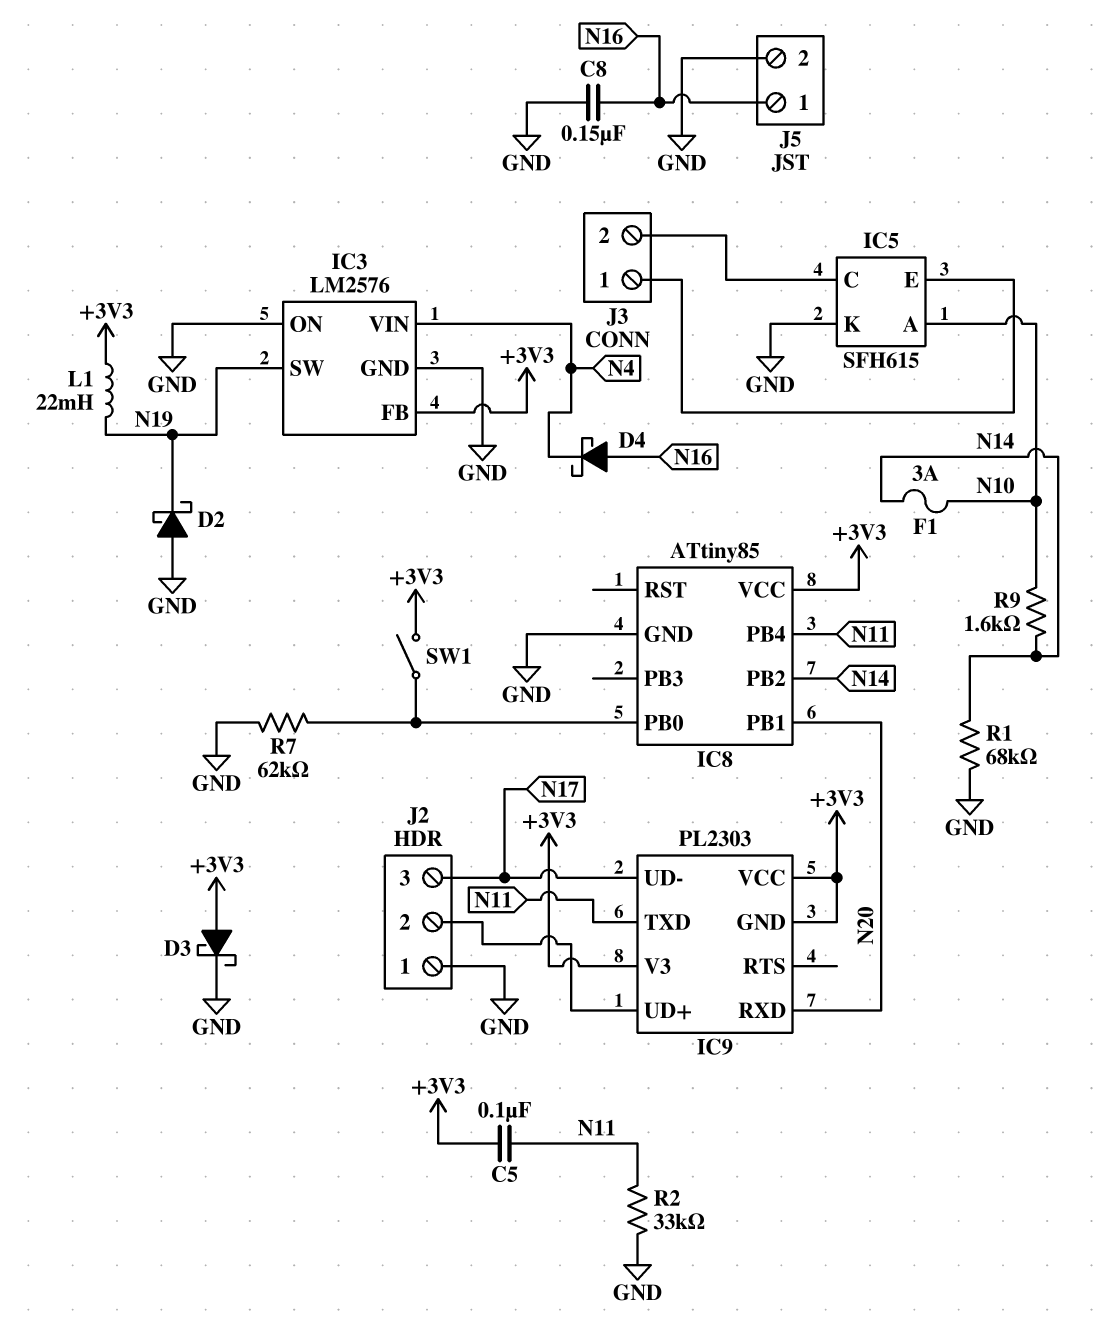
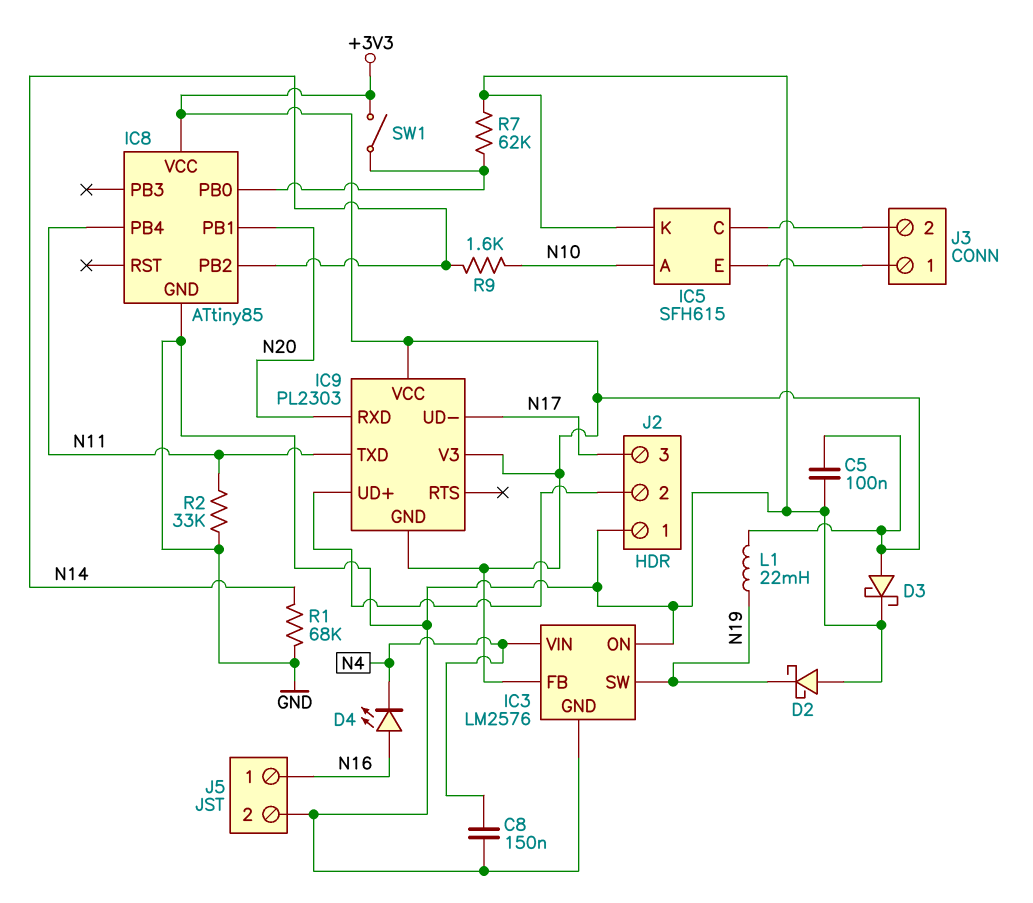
C5: 100nF (+3V3, N11) -> 100nF (+3V3, GND)
C8: 150nF (GND, N16) -> 150nF (GND, N4)
D4: schottky (A N16, K N4) -> LED (A N16, K N4)
F1: 3A (N10, N14) -> none

